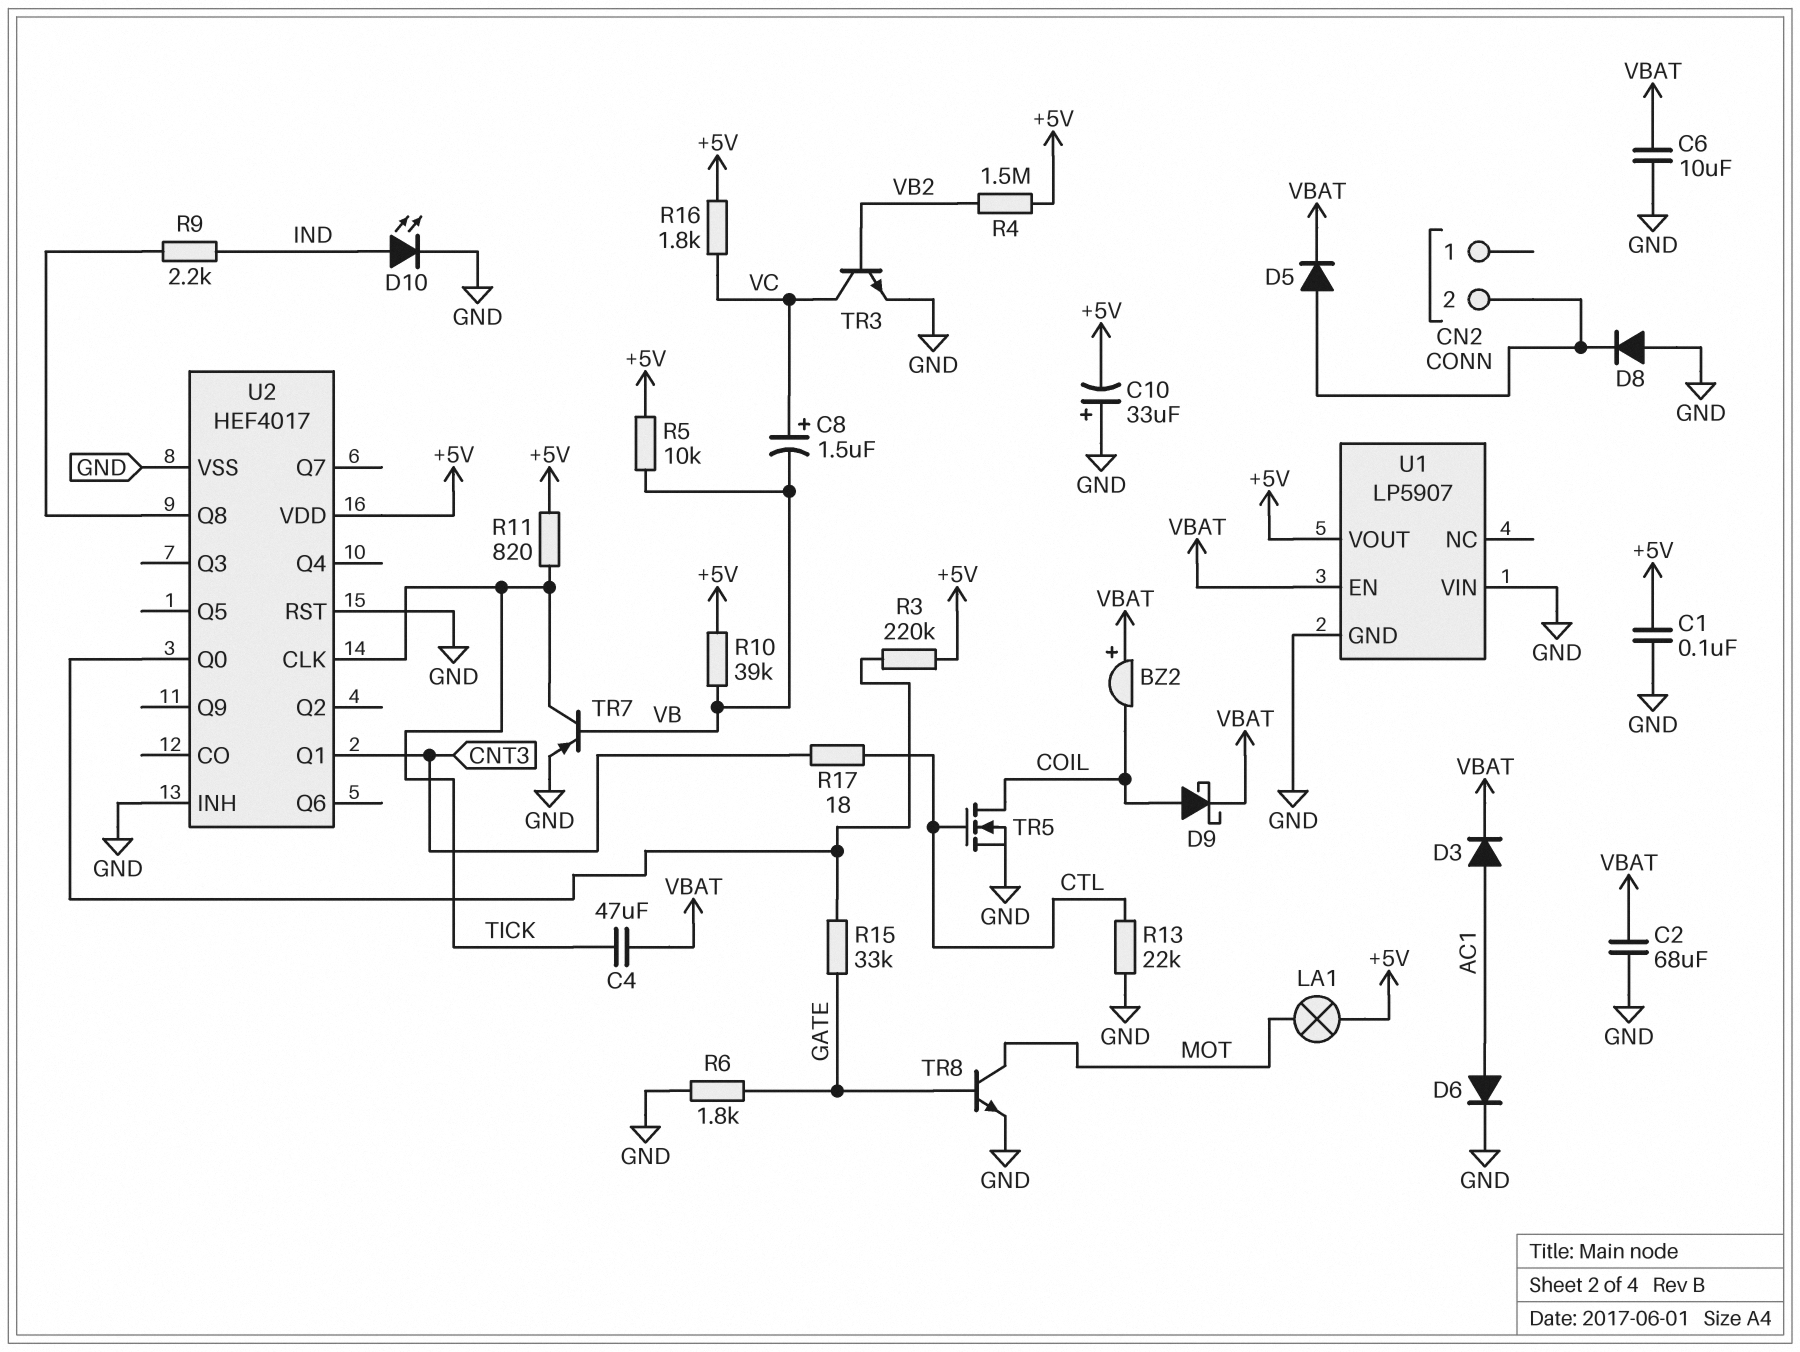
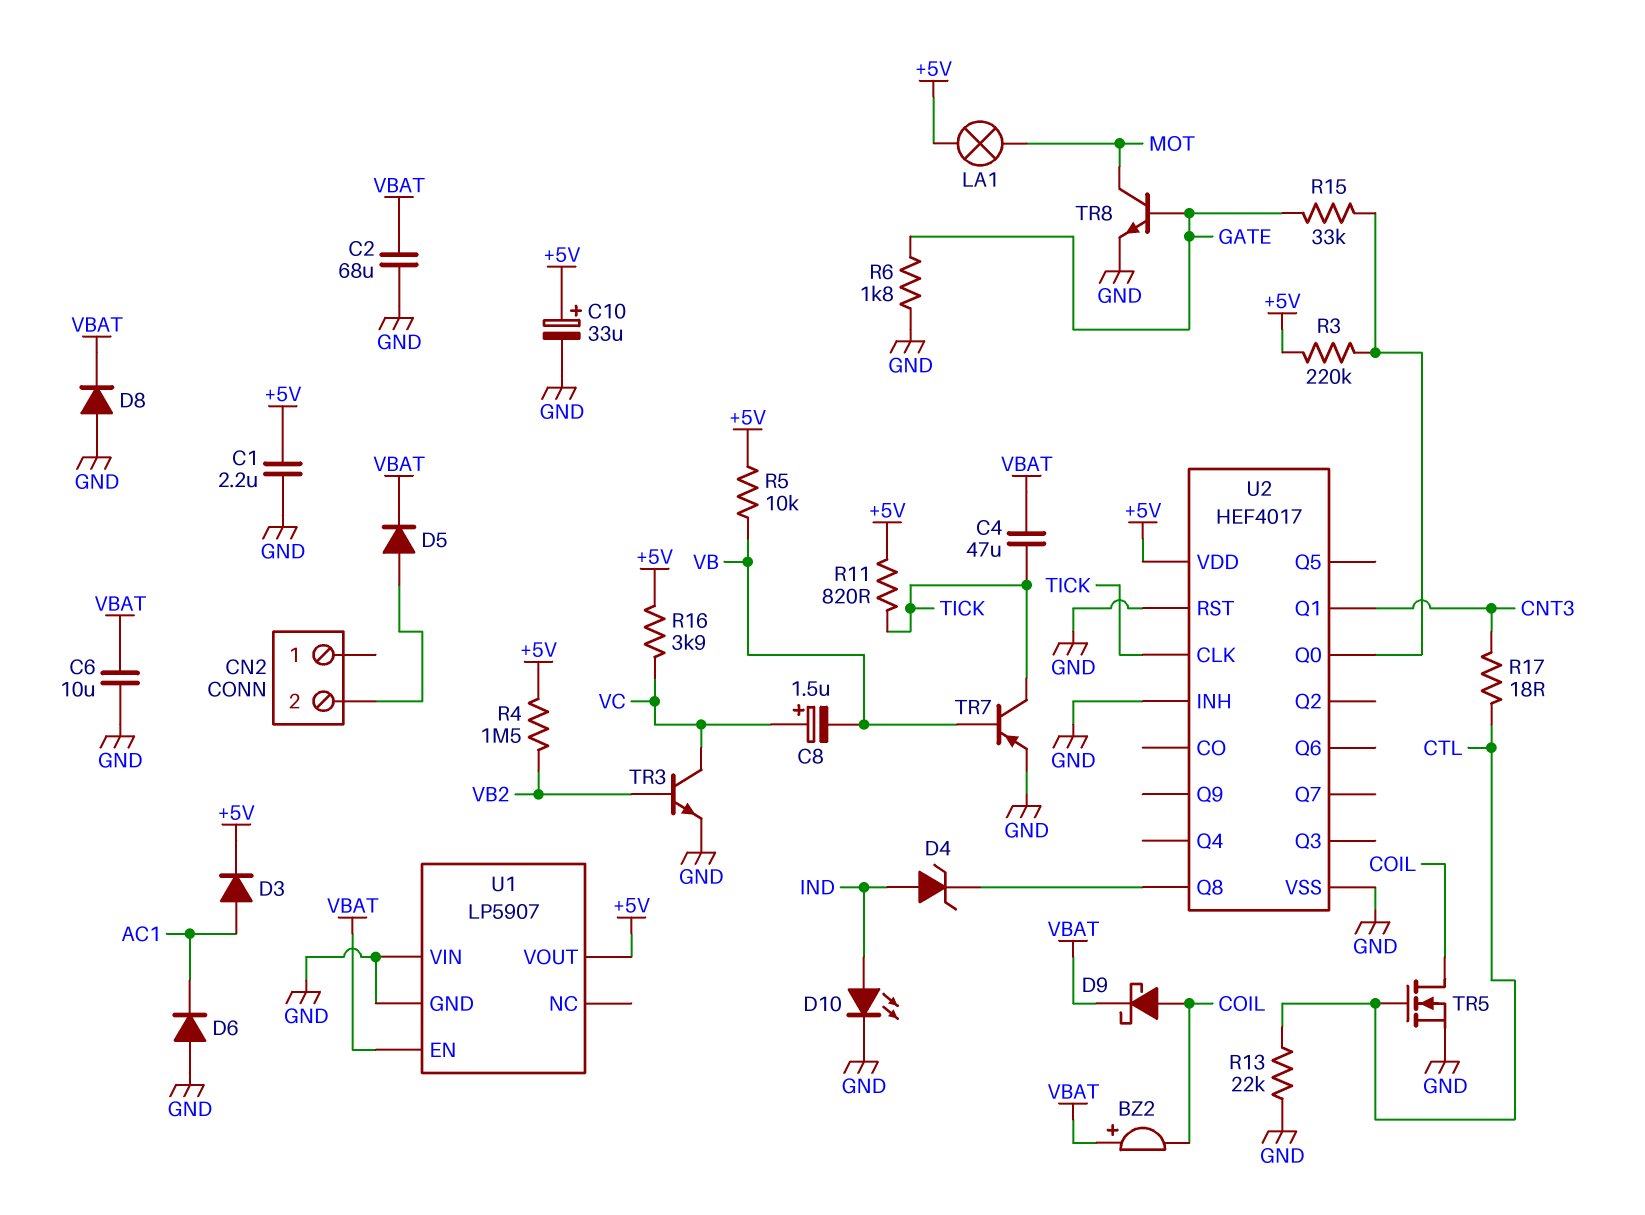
C1: 100nF (+5V, GND) -> 2.2uF (+5V, GND)
C10: 33uF (plus GND, minus +5V) -> 33uF (plus +5V, minus GND)
D3: diode (A AC1, K VBAT) -> diode (A AC1, K +5V)
D4: none -> zener (A IND, K U2/Q8)
D6: diode (A AC1, K GND) -> diode (A GND, K AC1)
D8: diode (A GND, K CN2/2) -> diode (A GND, K VBAT)
R9: 2.2k (IND, U2/Q8) -> none
R10: 39k (+5V, VB) -> none
R16: 1.8k (+5V, VC) -> 3.9k (+5V, VC)

